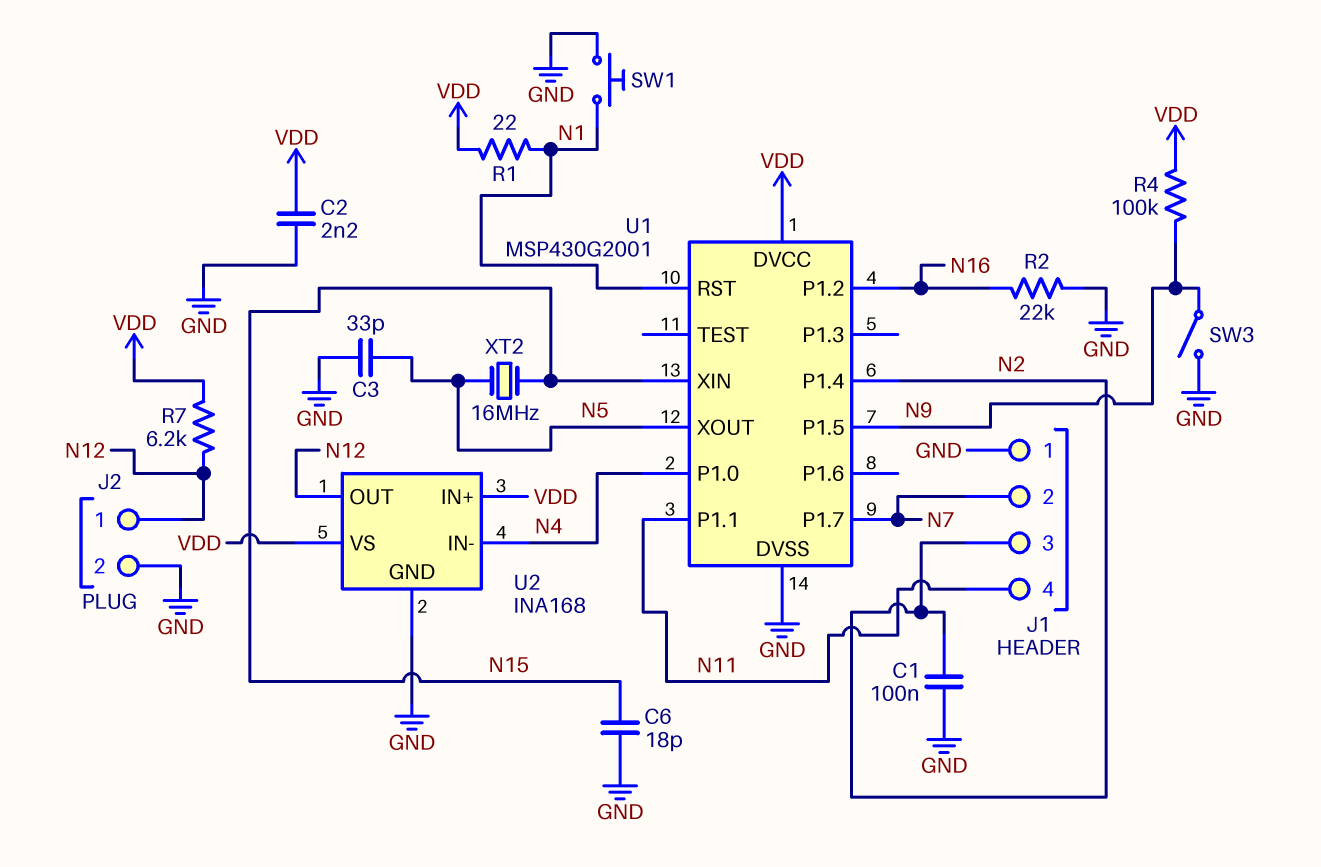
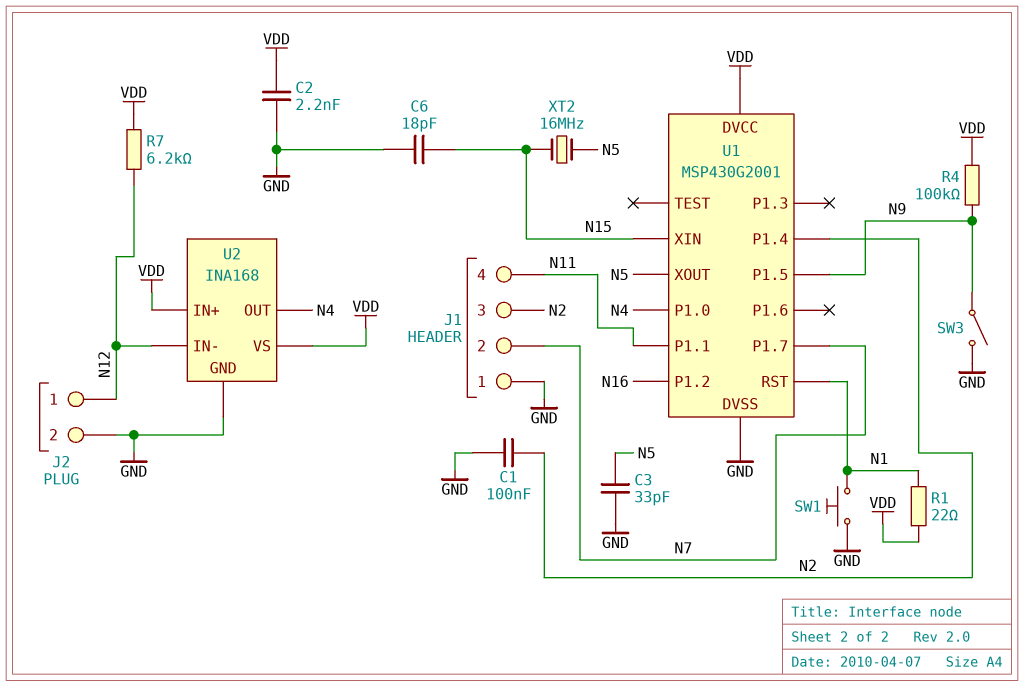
R2: 22k (GND, N16) -> none
U2 pin IN-: N4 -> N12
U2 pin OUT: N12 -> N4

